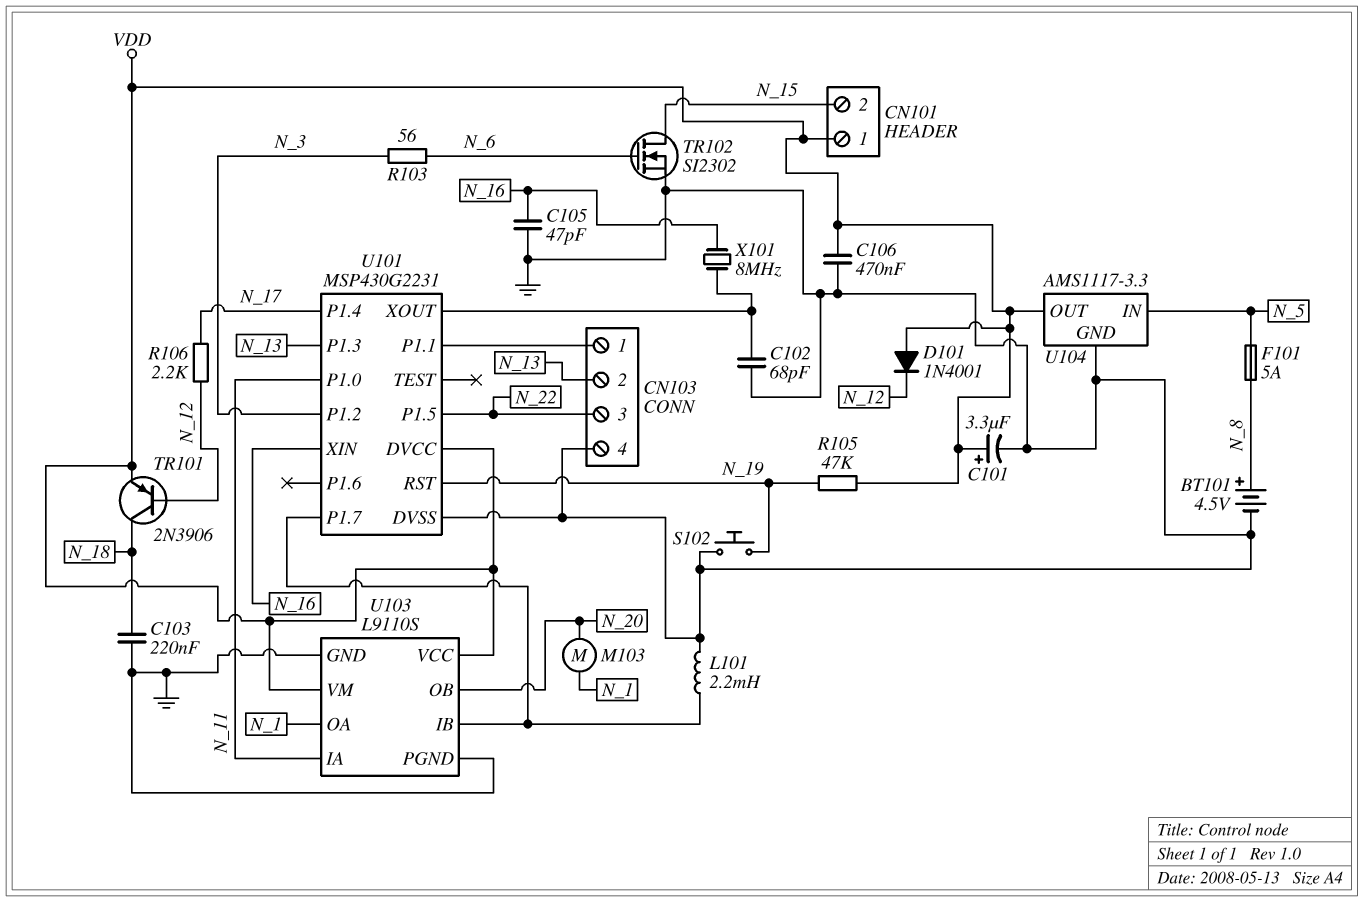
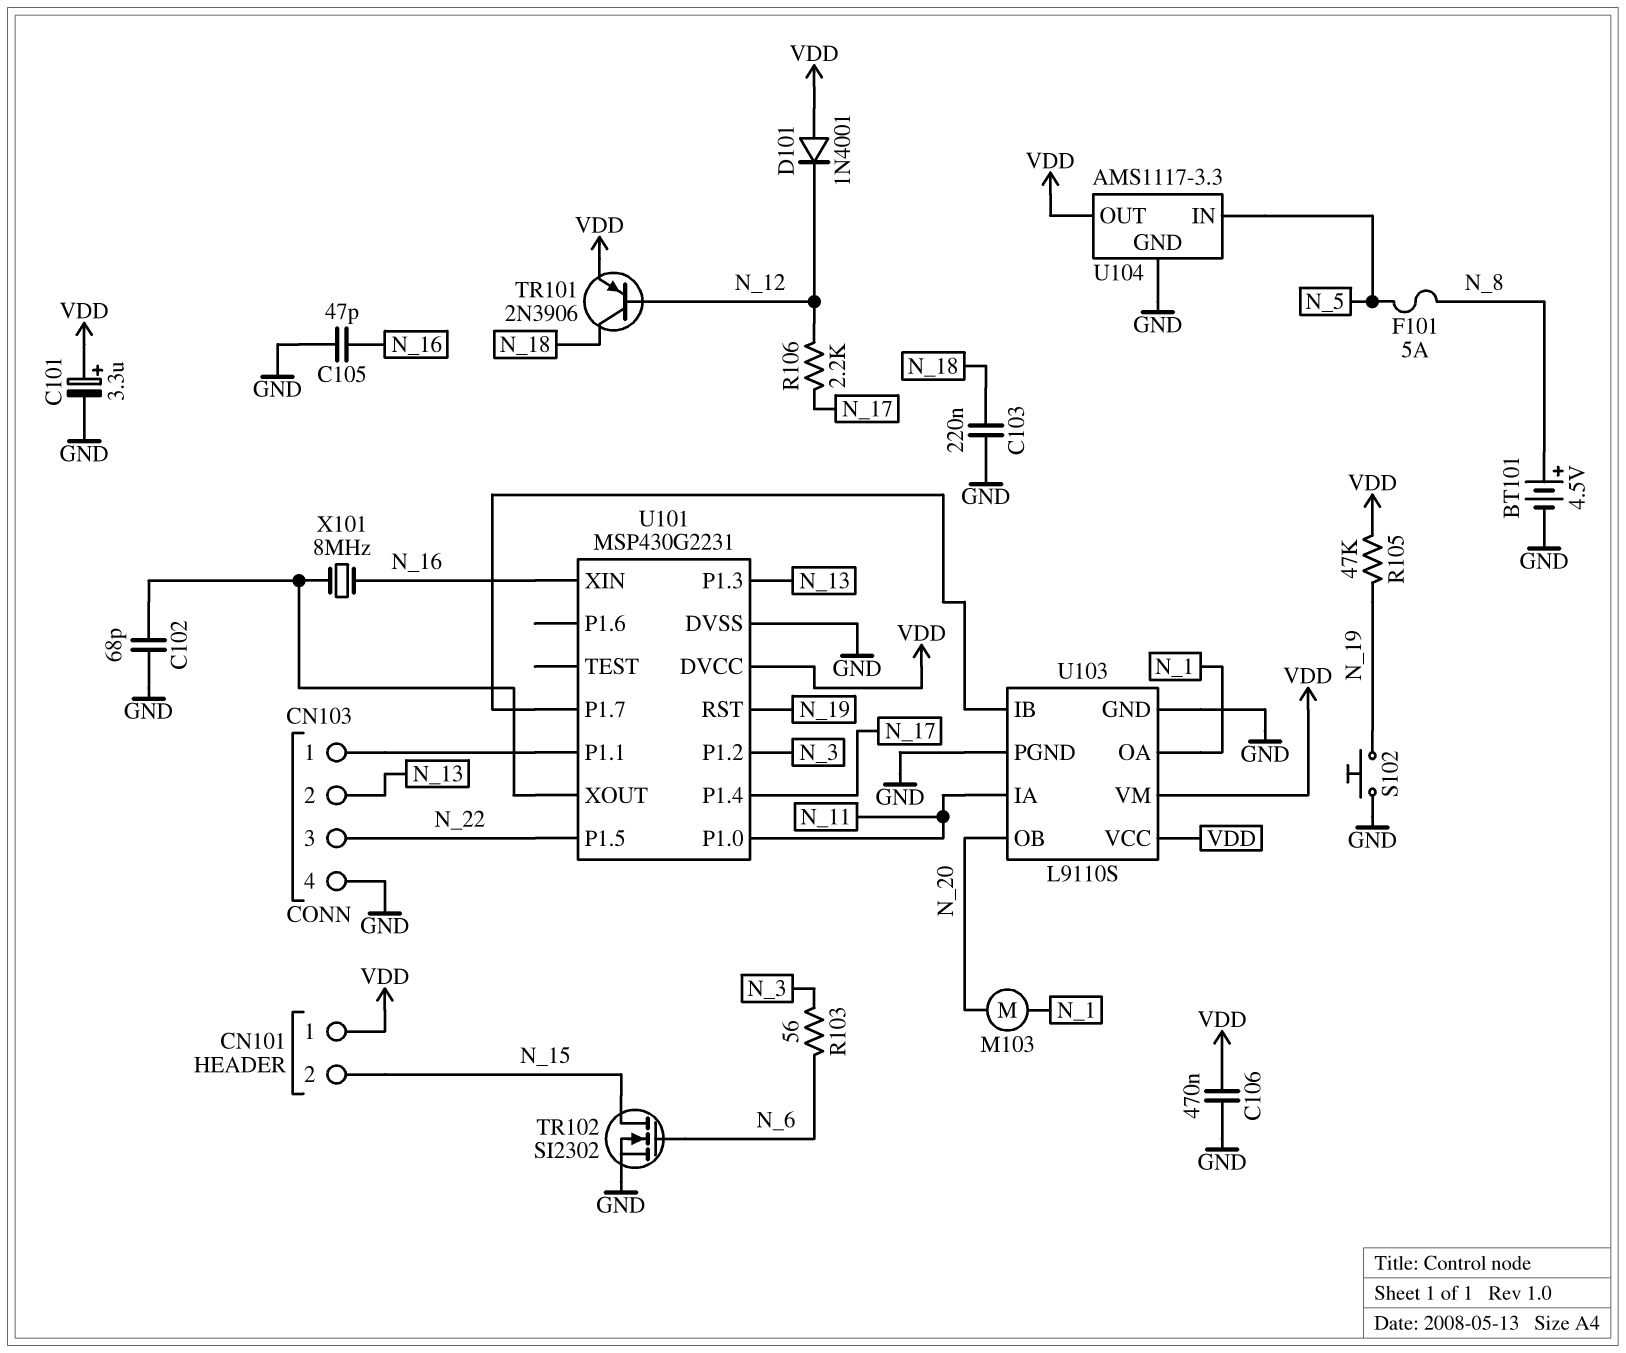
L101: 2.2mH (GND, U101/P1.7) -> none

